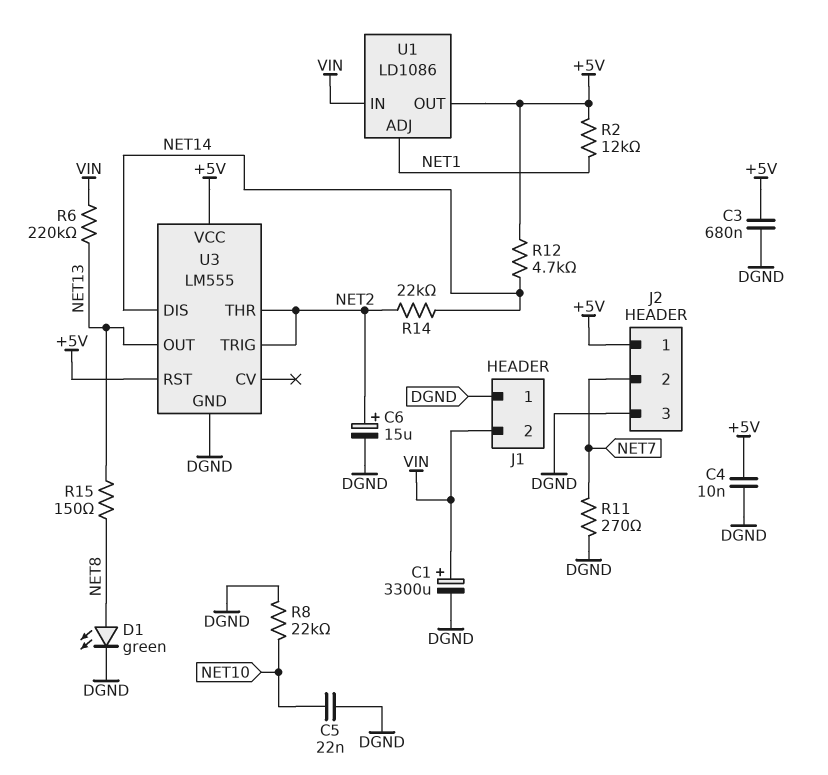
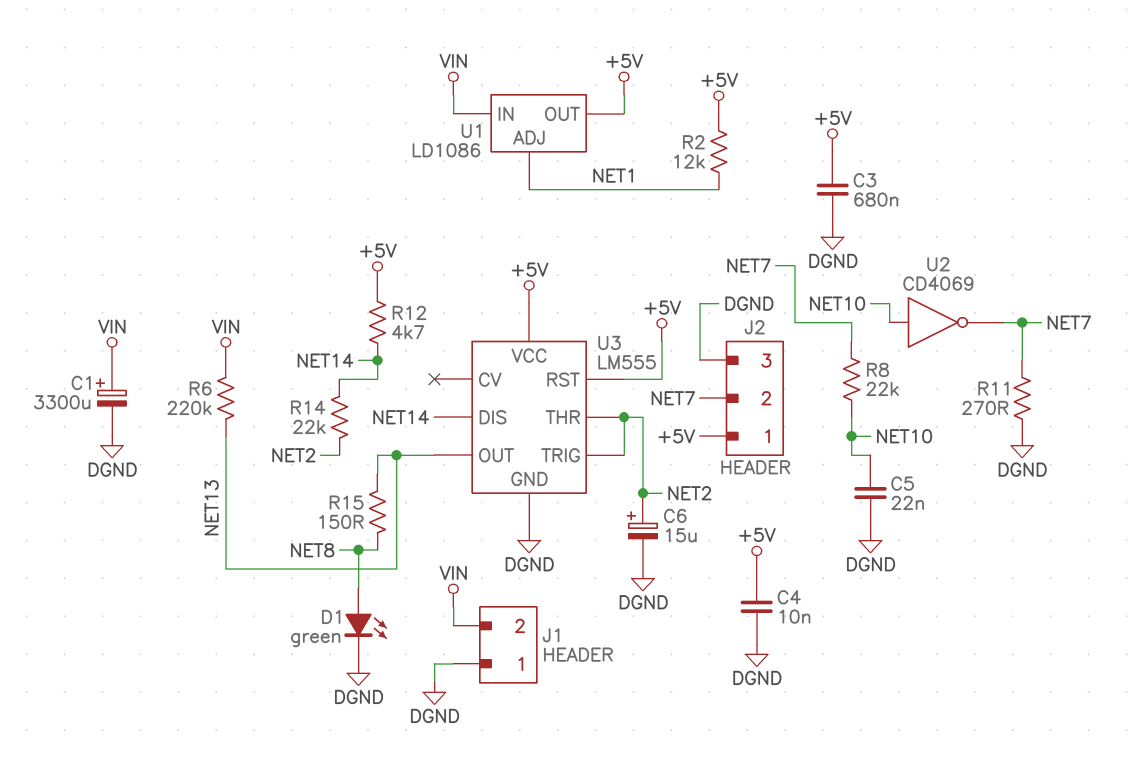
R8: 22k (DGND, NET10) -> 22k (NET7, NET10)
U2: none -> NOT CD4069 (in NET10, out NET7)

